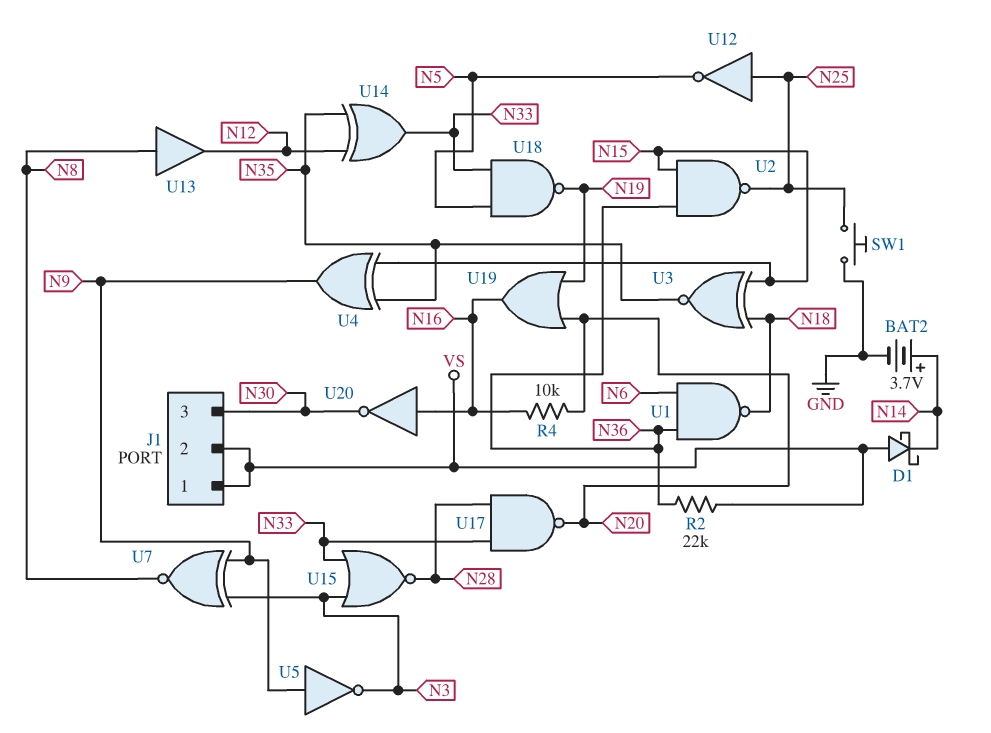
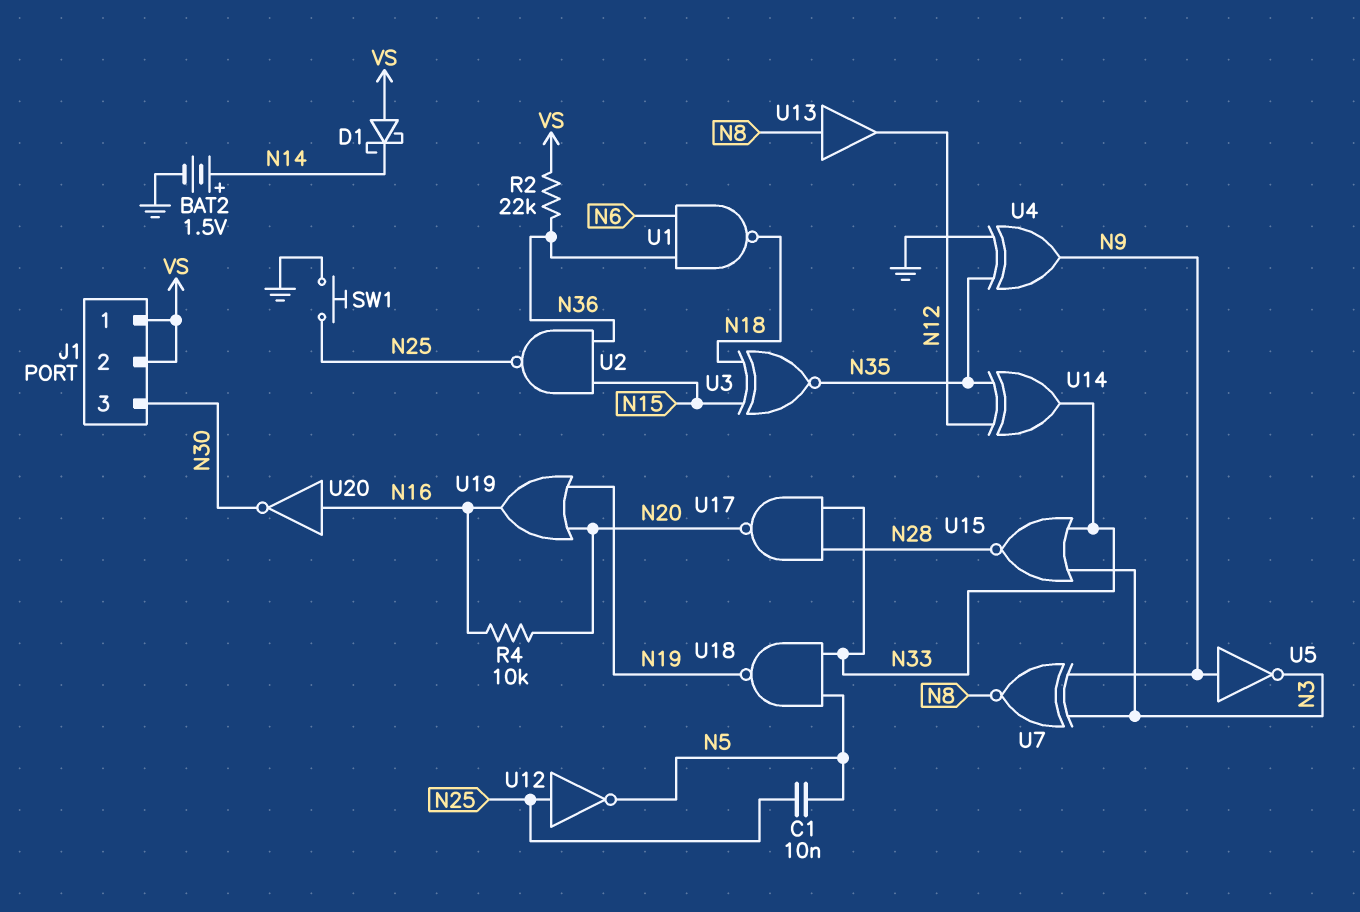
BAT2: 3.7V (plus N14, minus GND) -> 1.5V (plus N14, minus GND)
C1: none -> 10nF (N5, N25)
U4: XOR (in N15, in N35, out N9) -> XOR (in GND, in N35, out N9)

